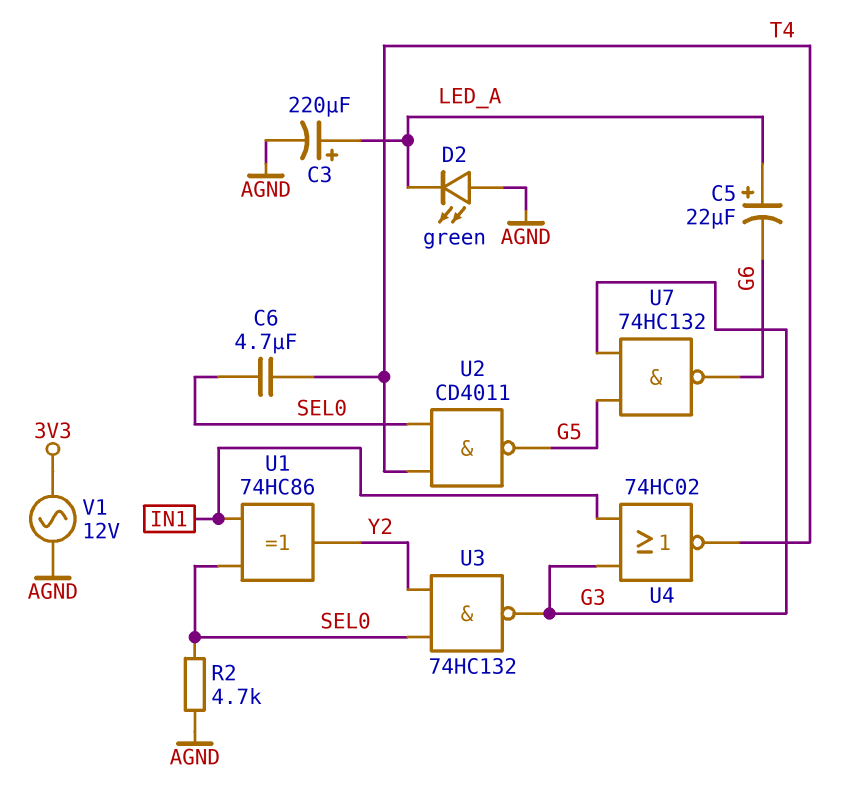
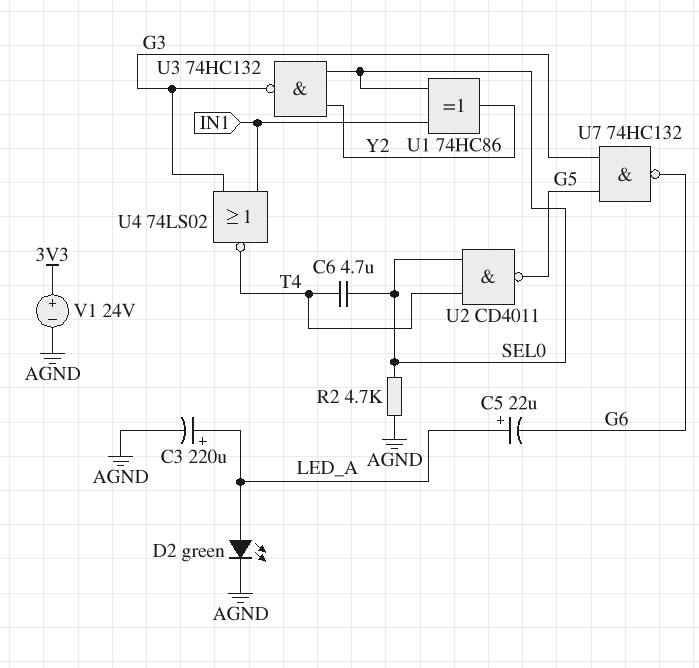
D2: LED green (A AGND, K LED_A) -> LED green (A LED_A, K AGND)
U4: NOR 74HC02 (in G3, in IN1, out T4) -> NOR 74LS02 (in G3, in IN1, out T4)
V1: AC 12V (3V3, AGND) -> 24V (plus 3V3, minus AGND)

